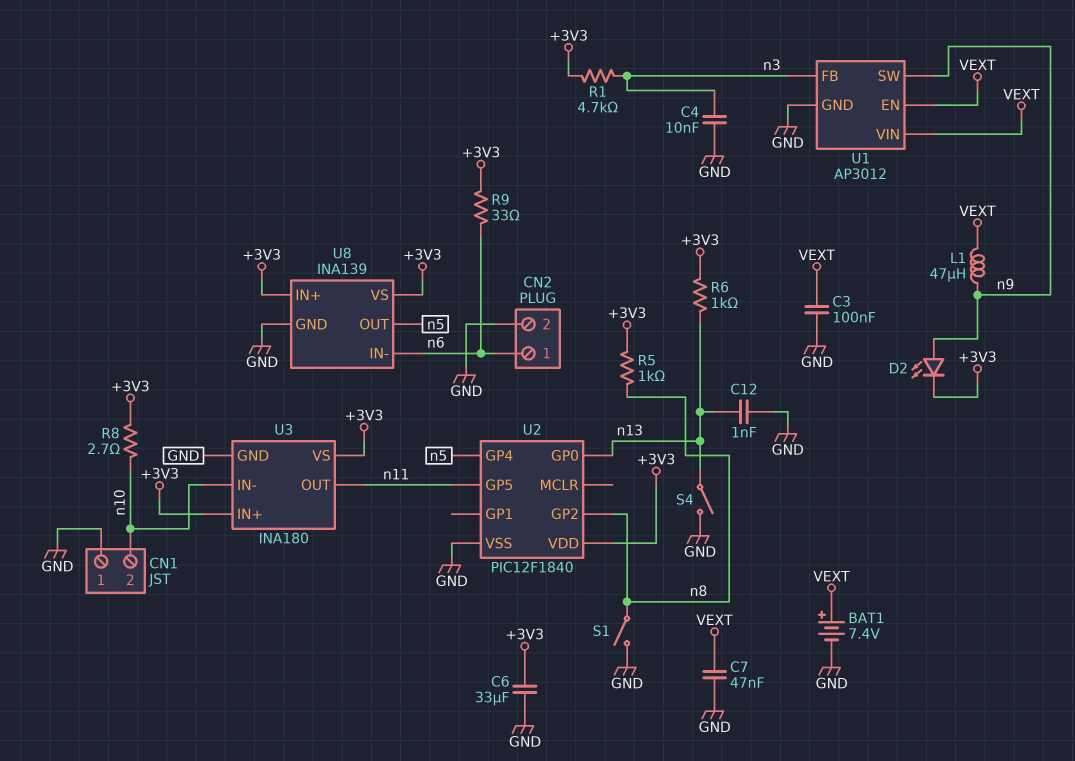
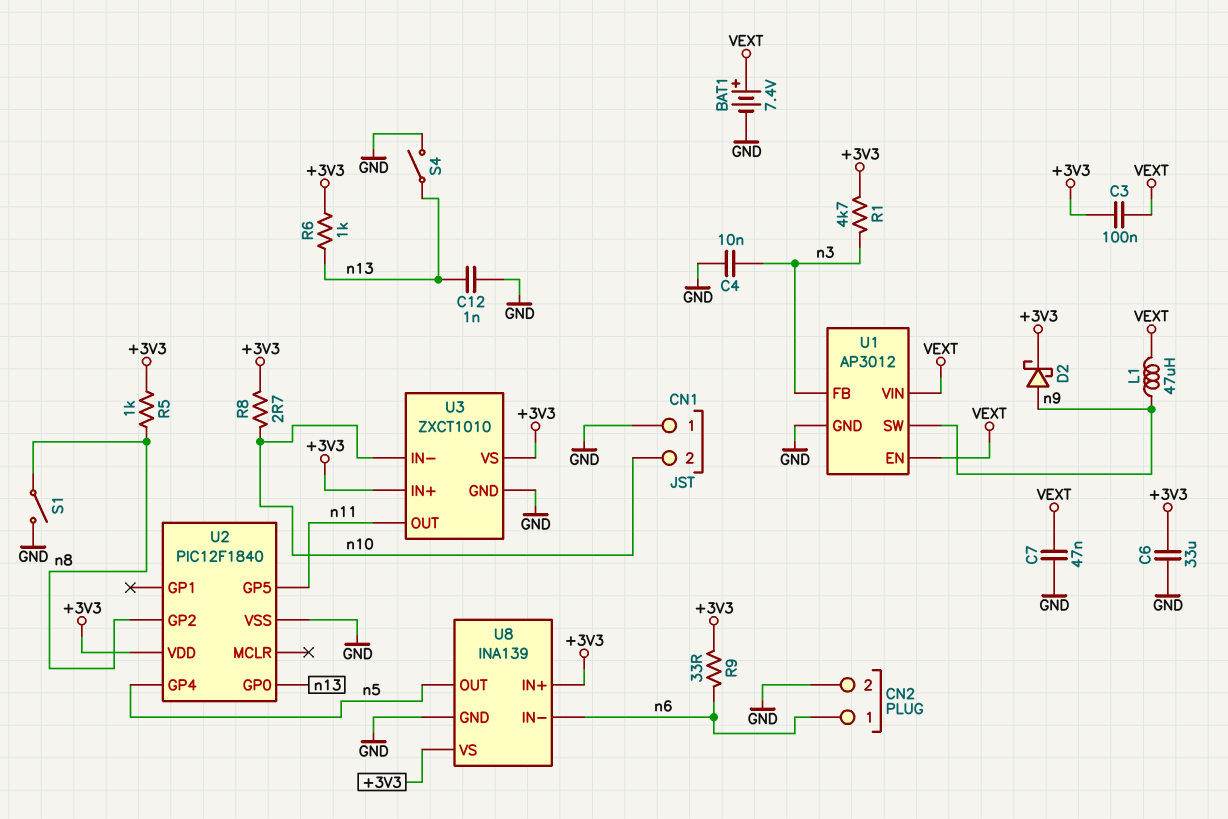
C3: 100nF (GND, VEXT) -> 100nF (+3V3, VEXT)
D2: LED (A n9, K +3V3) -> schottky (A n9, K +3V3)
U3: INA180 -> ZXCT1010

